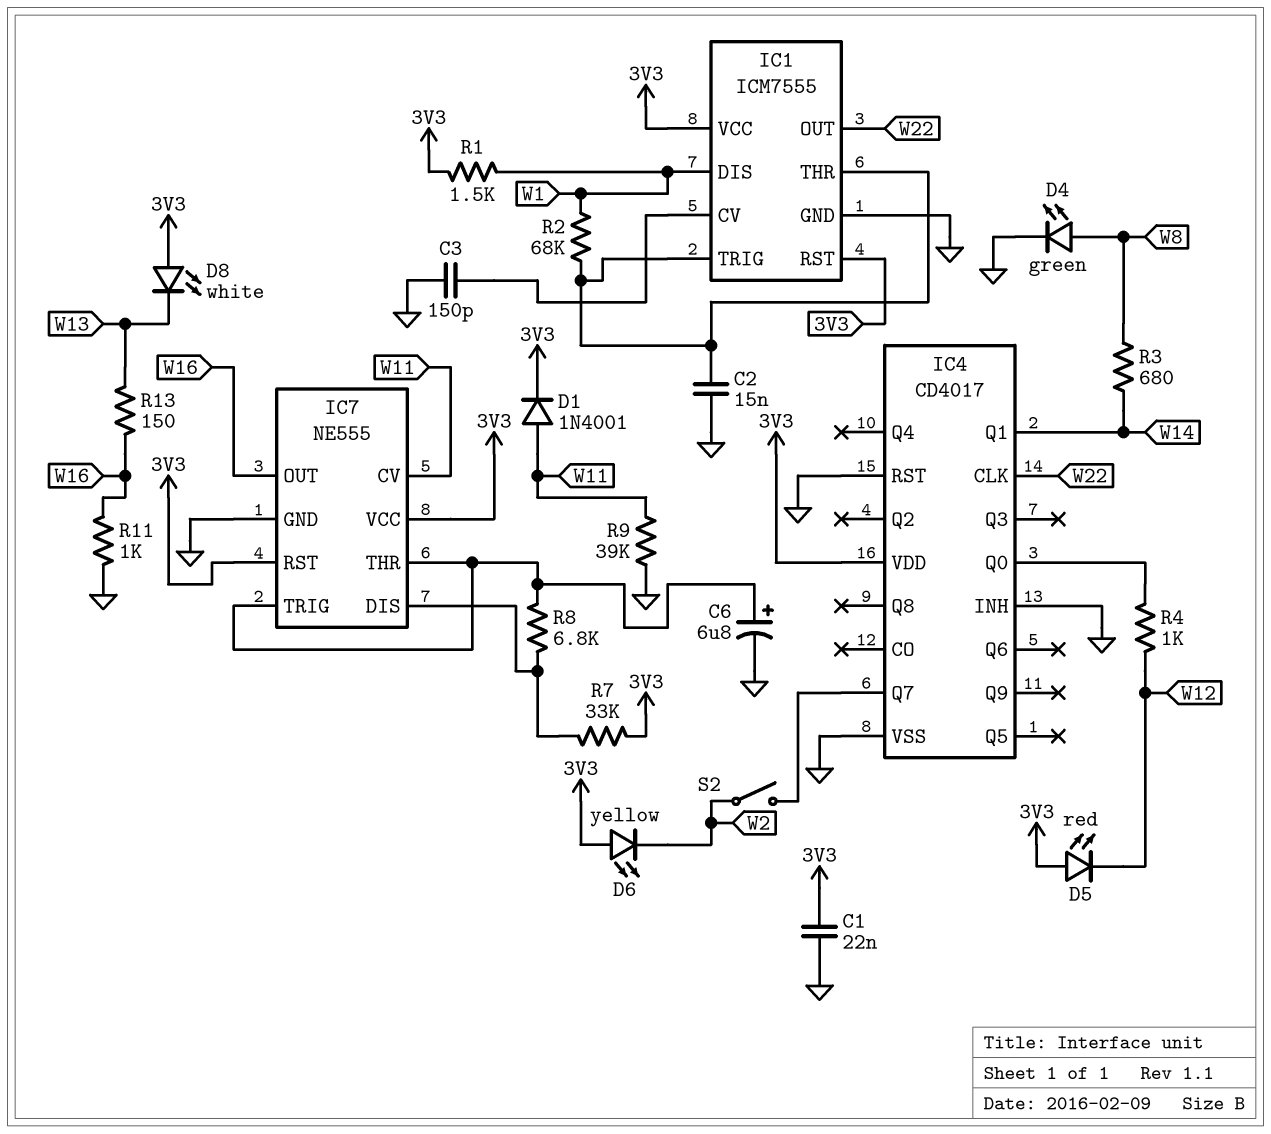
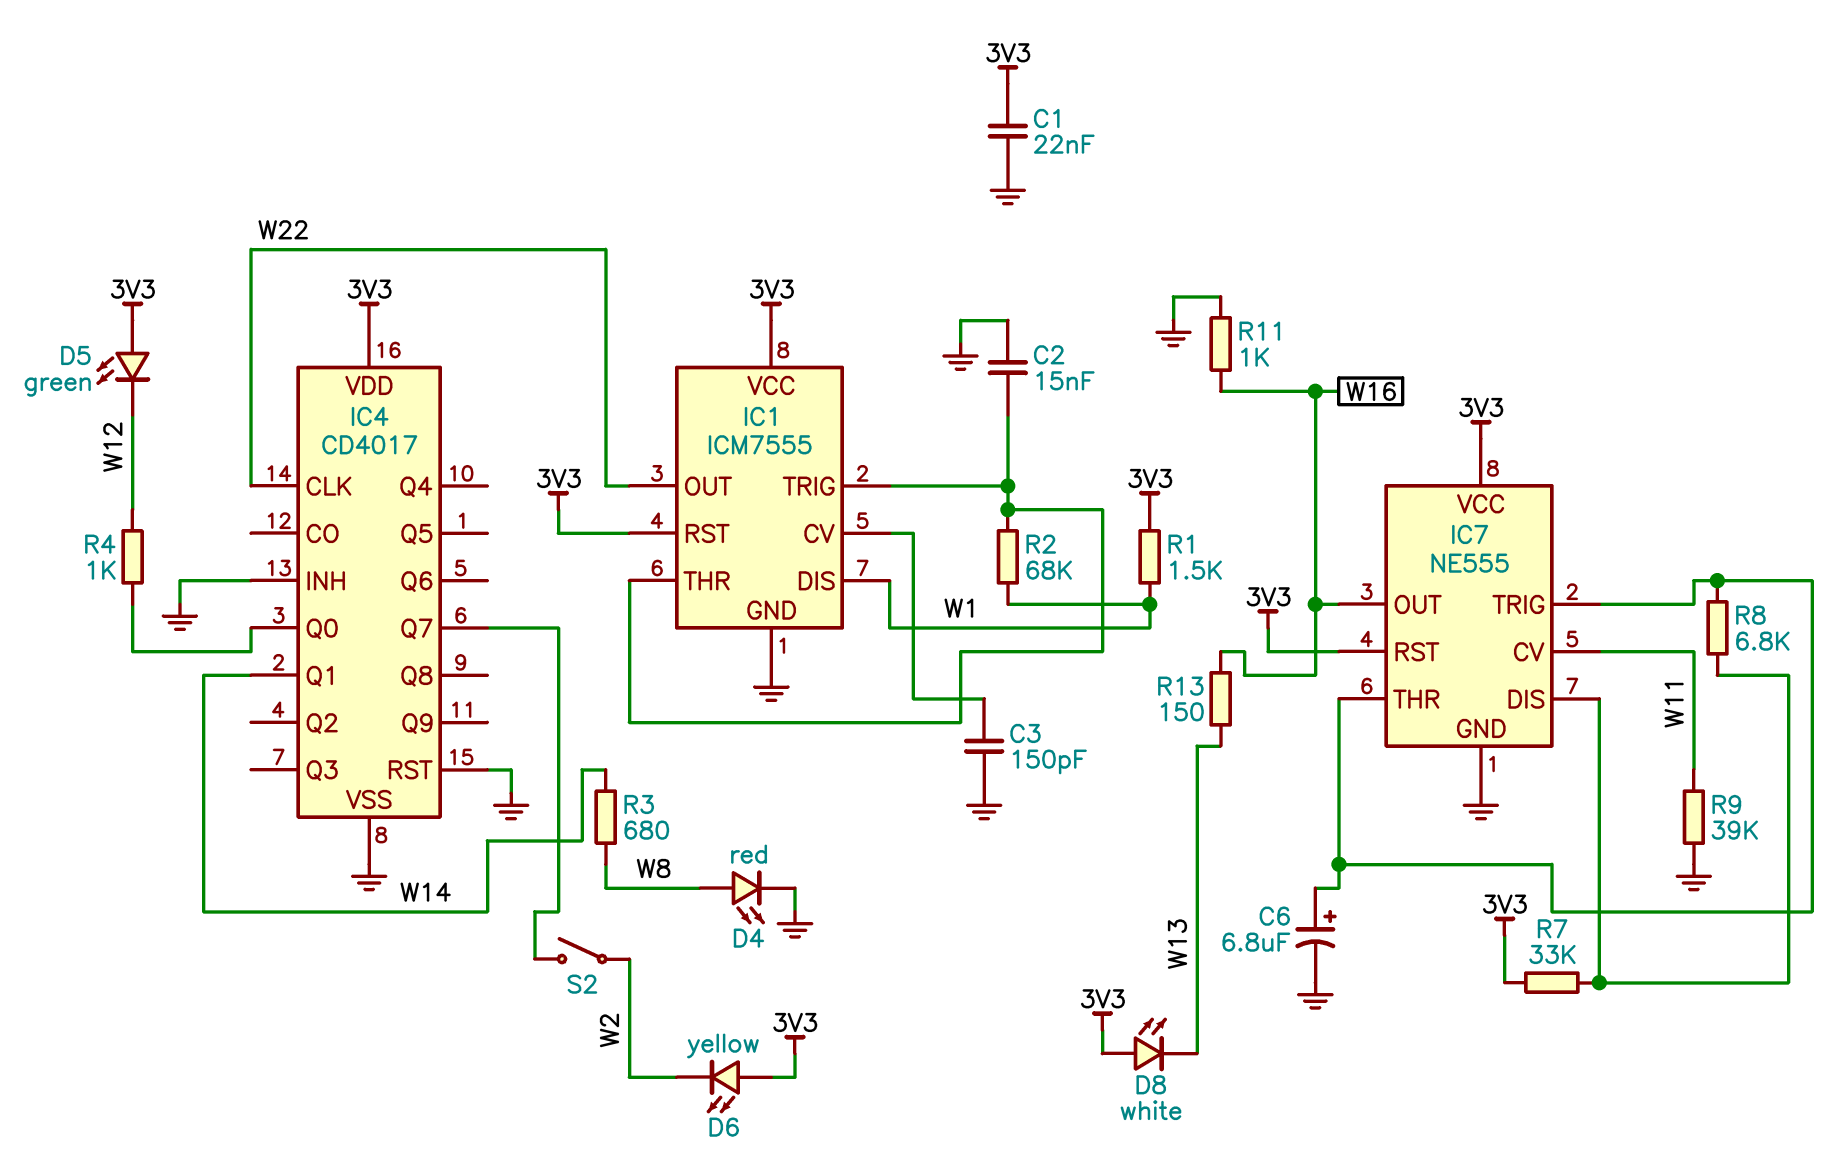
D1: diode 1N4001 (A W11, K 3V3) -> none
D4: LED green (A W8, K GND) -> LED red (A W8, K GND)
D5: LED red (A 3V3, K W12) -> LED green (A 3V3, K W12)

